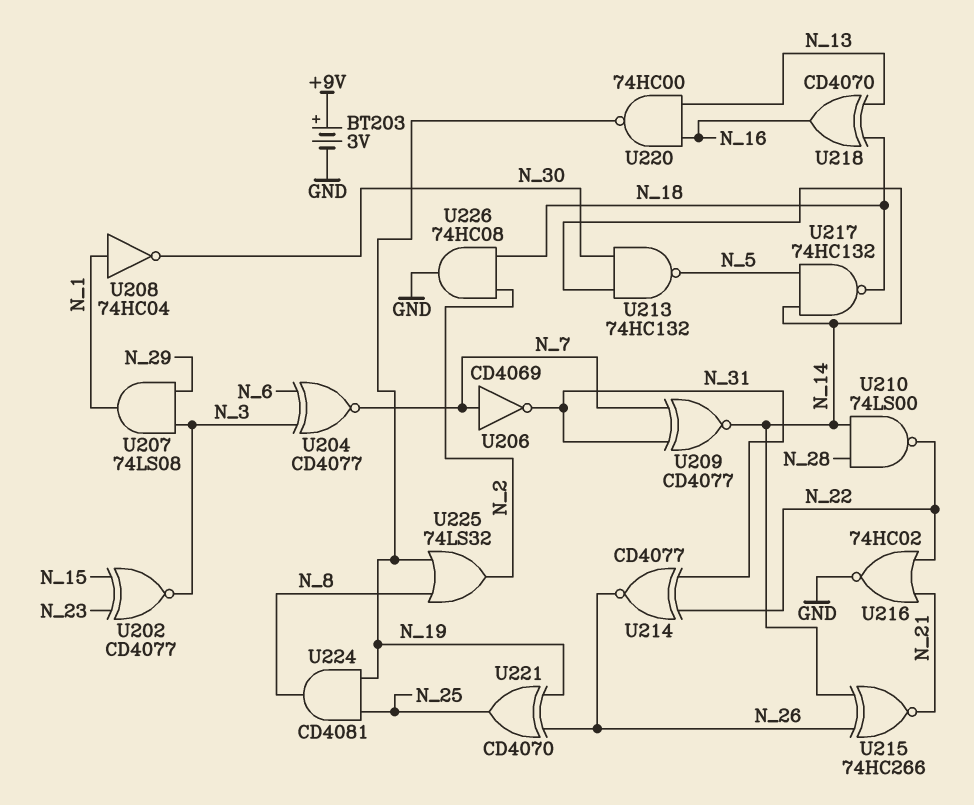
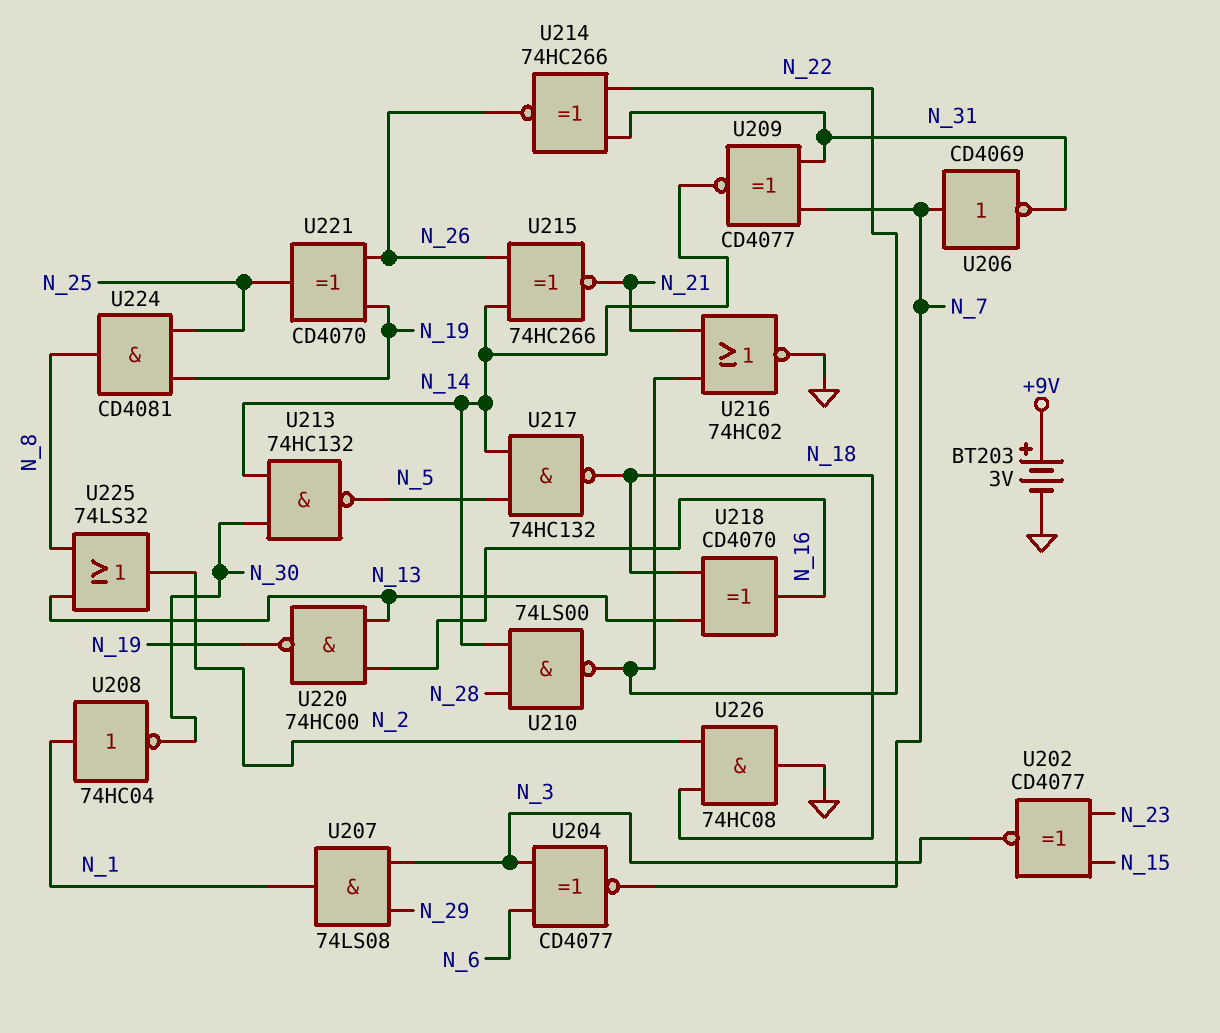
U214: XNOR CD4077 (in N_22, in N_31, out N_26) -> XNOR 74HC266 (in N_22, in N_31, out N_26)
U225: OR 74LS32 (in N_8, in N_19, out N_2) -> OR 74LS32 (in N_8, in N_13, out N_2)

